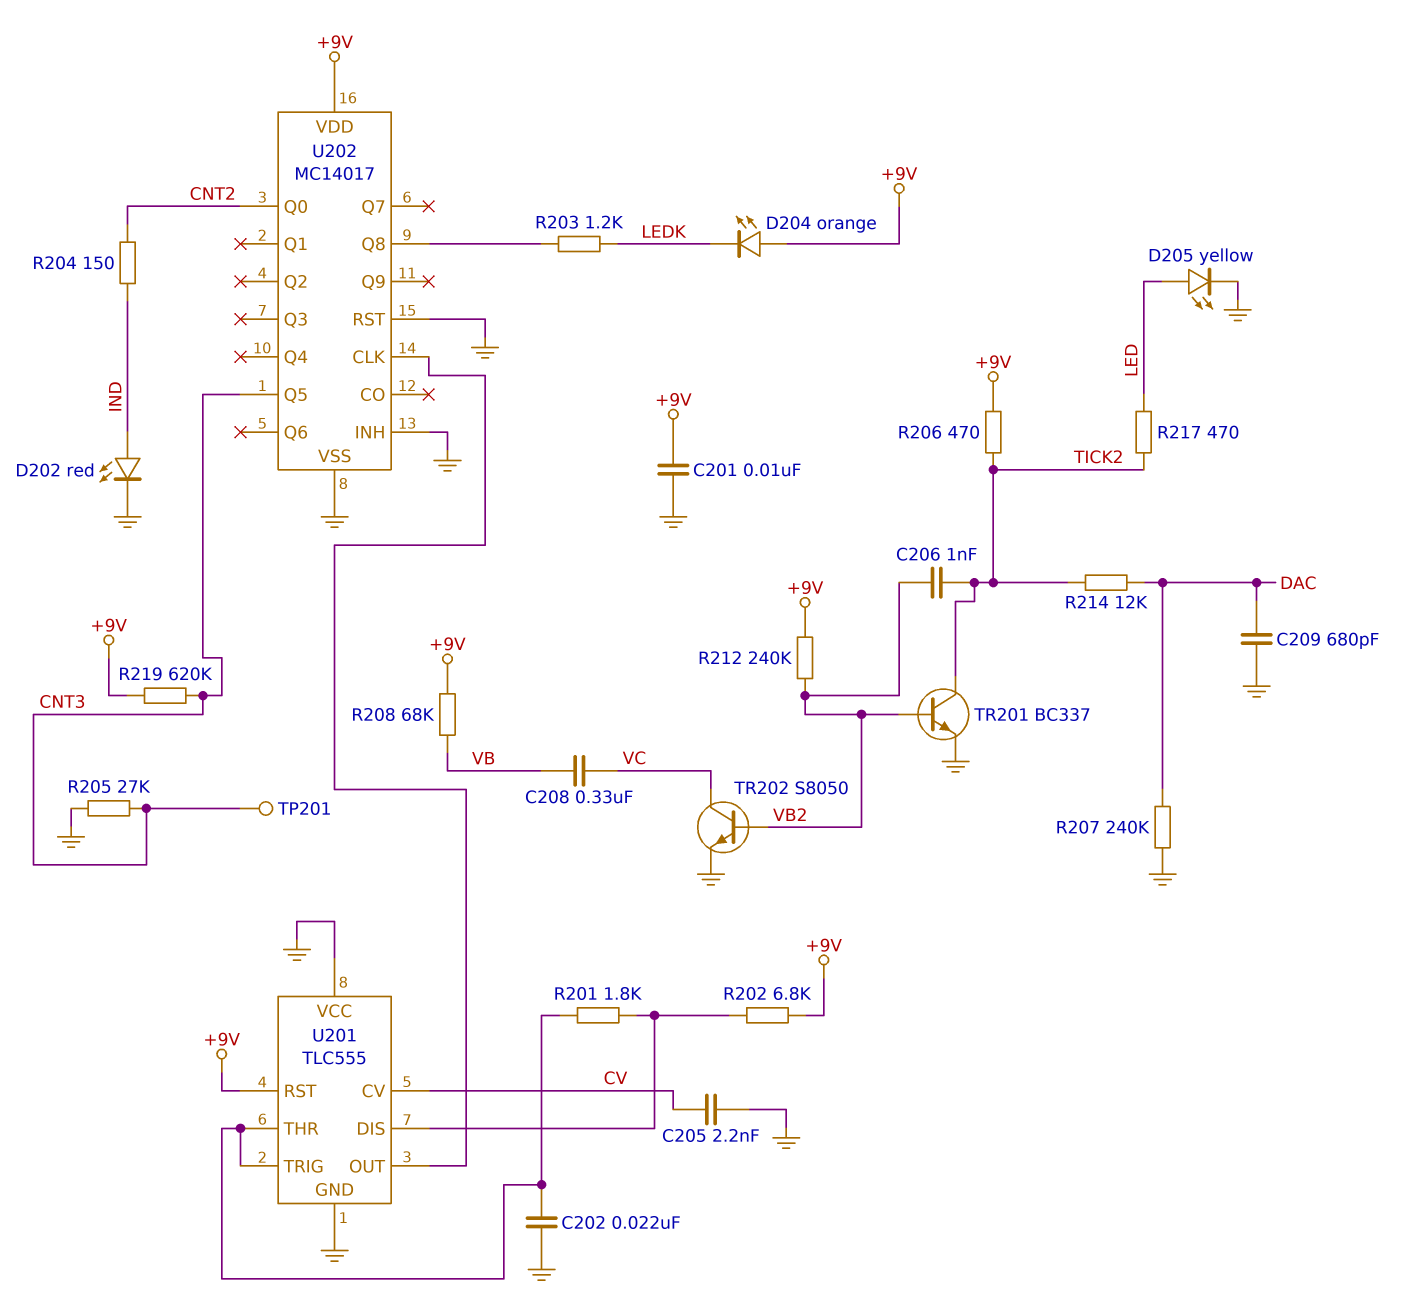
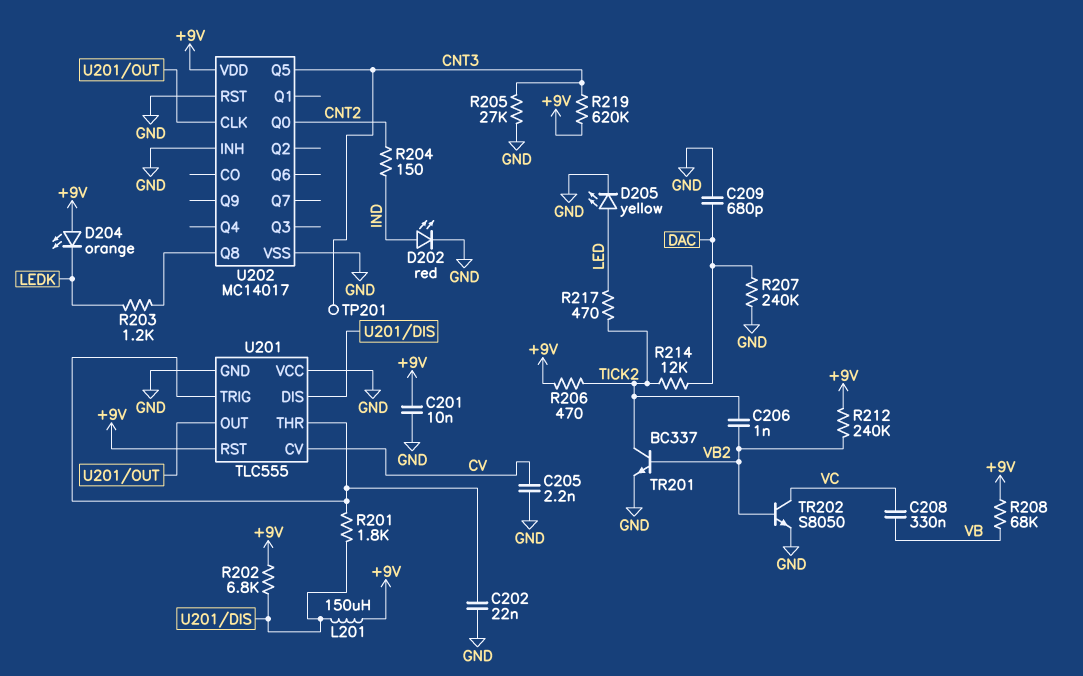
L201: none -> 150uH (+9V, U201/DIS)

